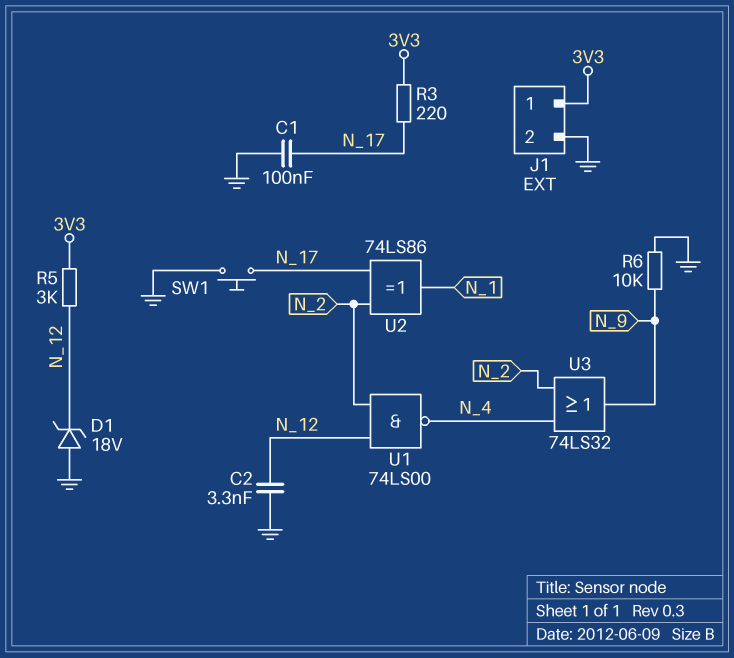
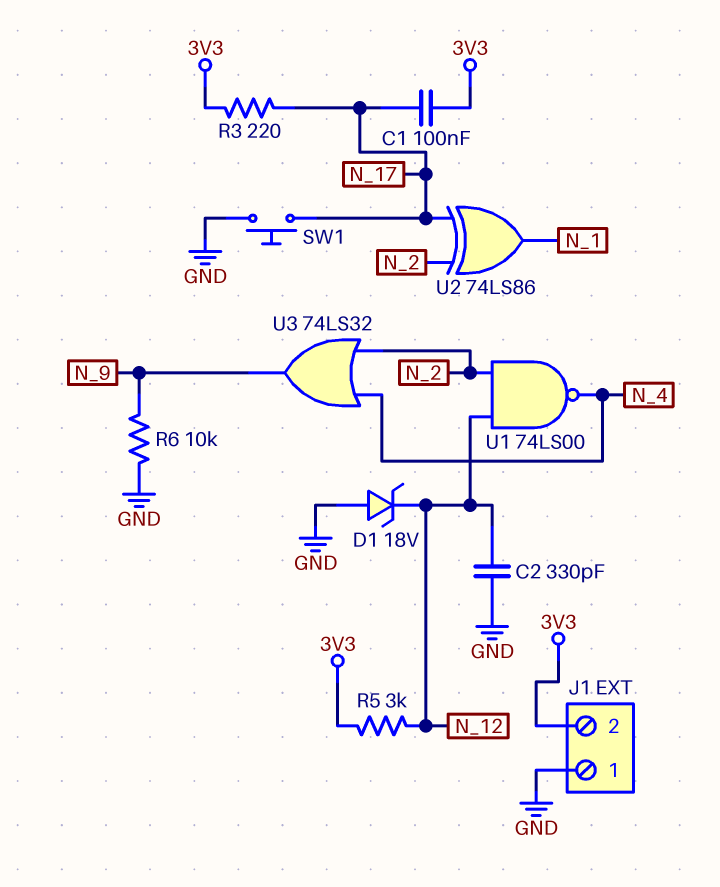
C1: 100nF (GND, N_17) -> 100nF (3V3, N_17)
C2: 3.3nF (GND, N_12) -> 330pF (GND, N_12)
J1 pin 1: 3V3 -> GND
J1 pin 2: GND -> 3V3

